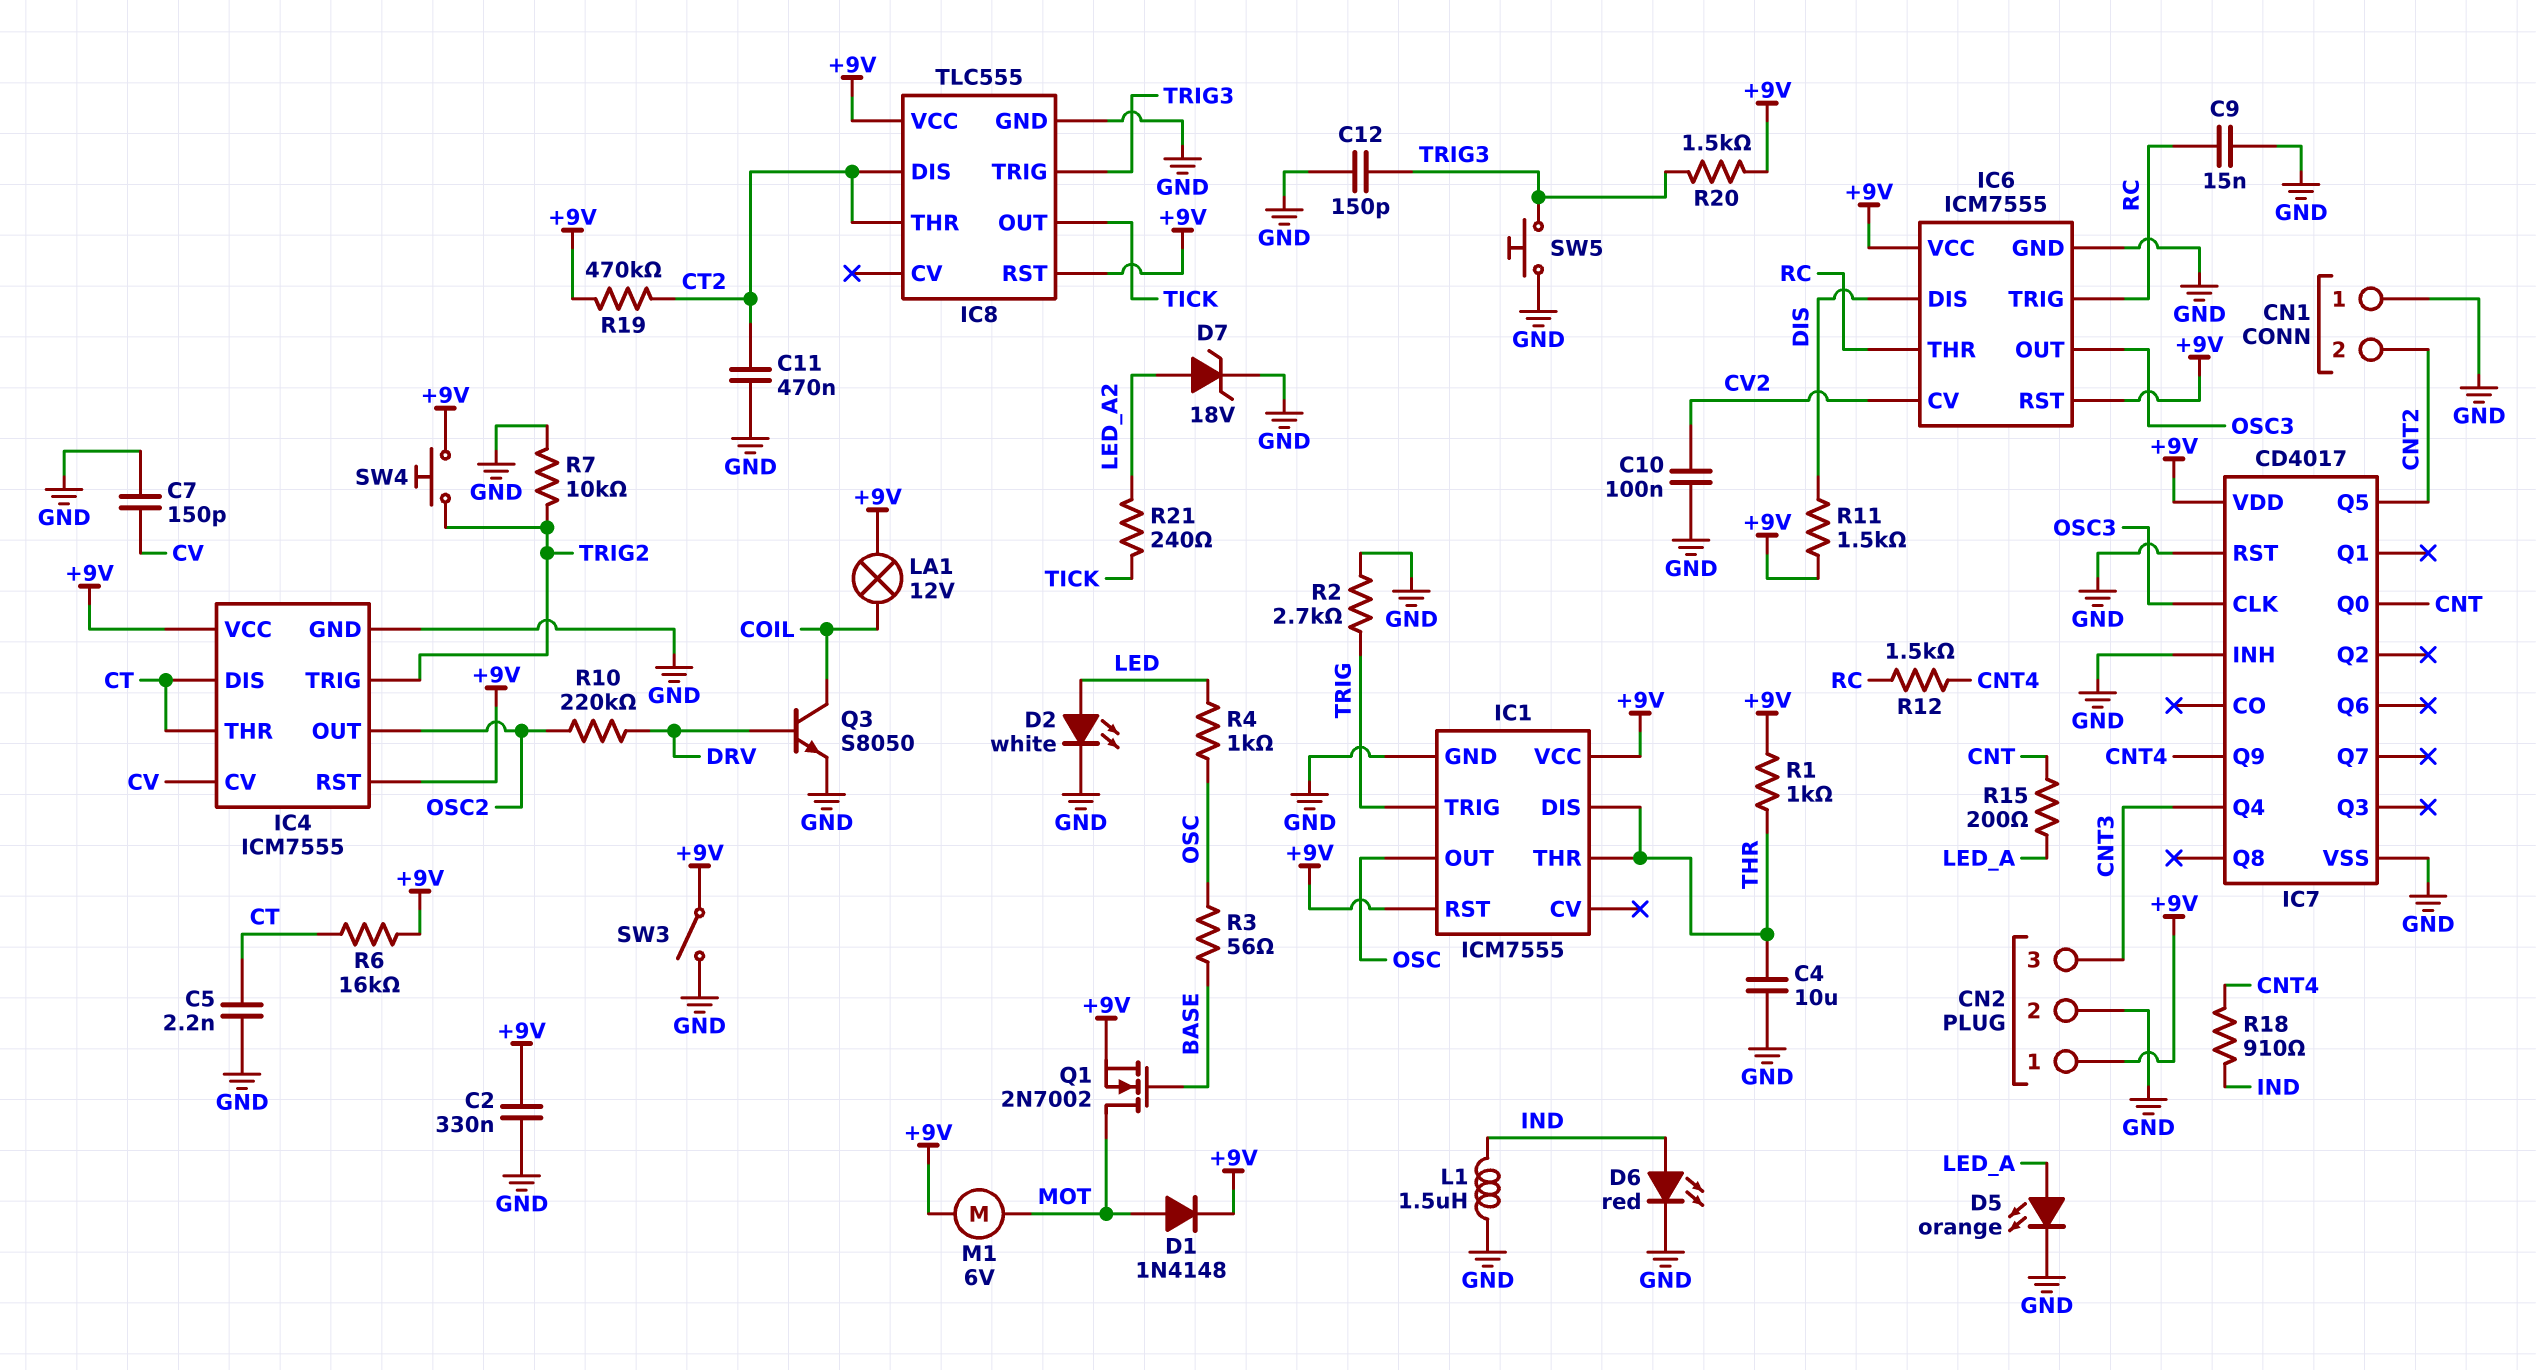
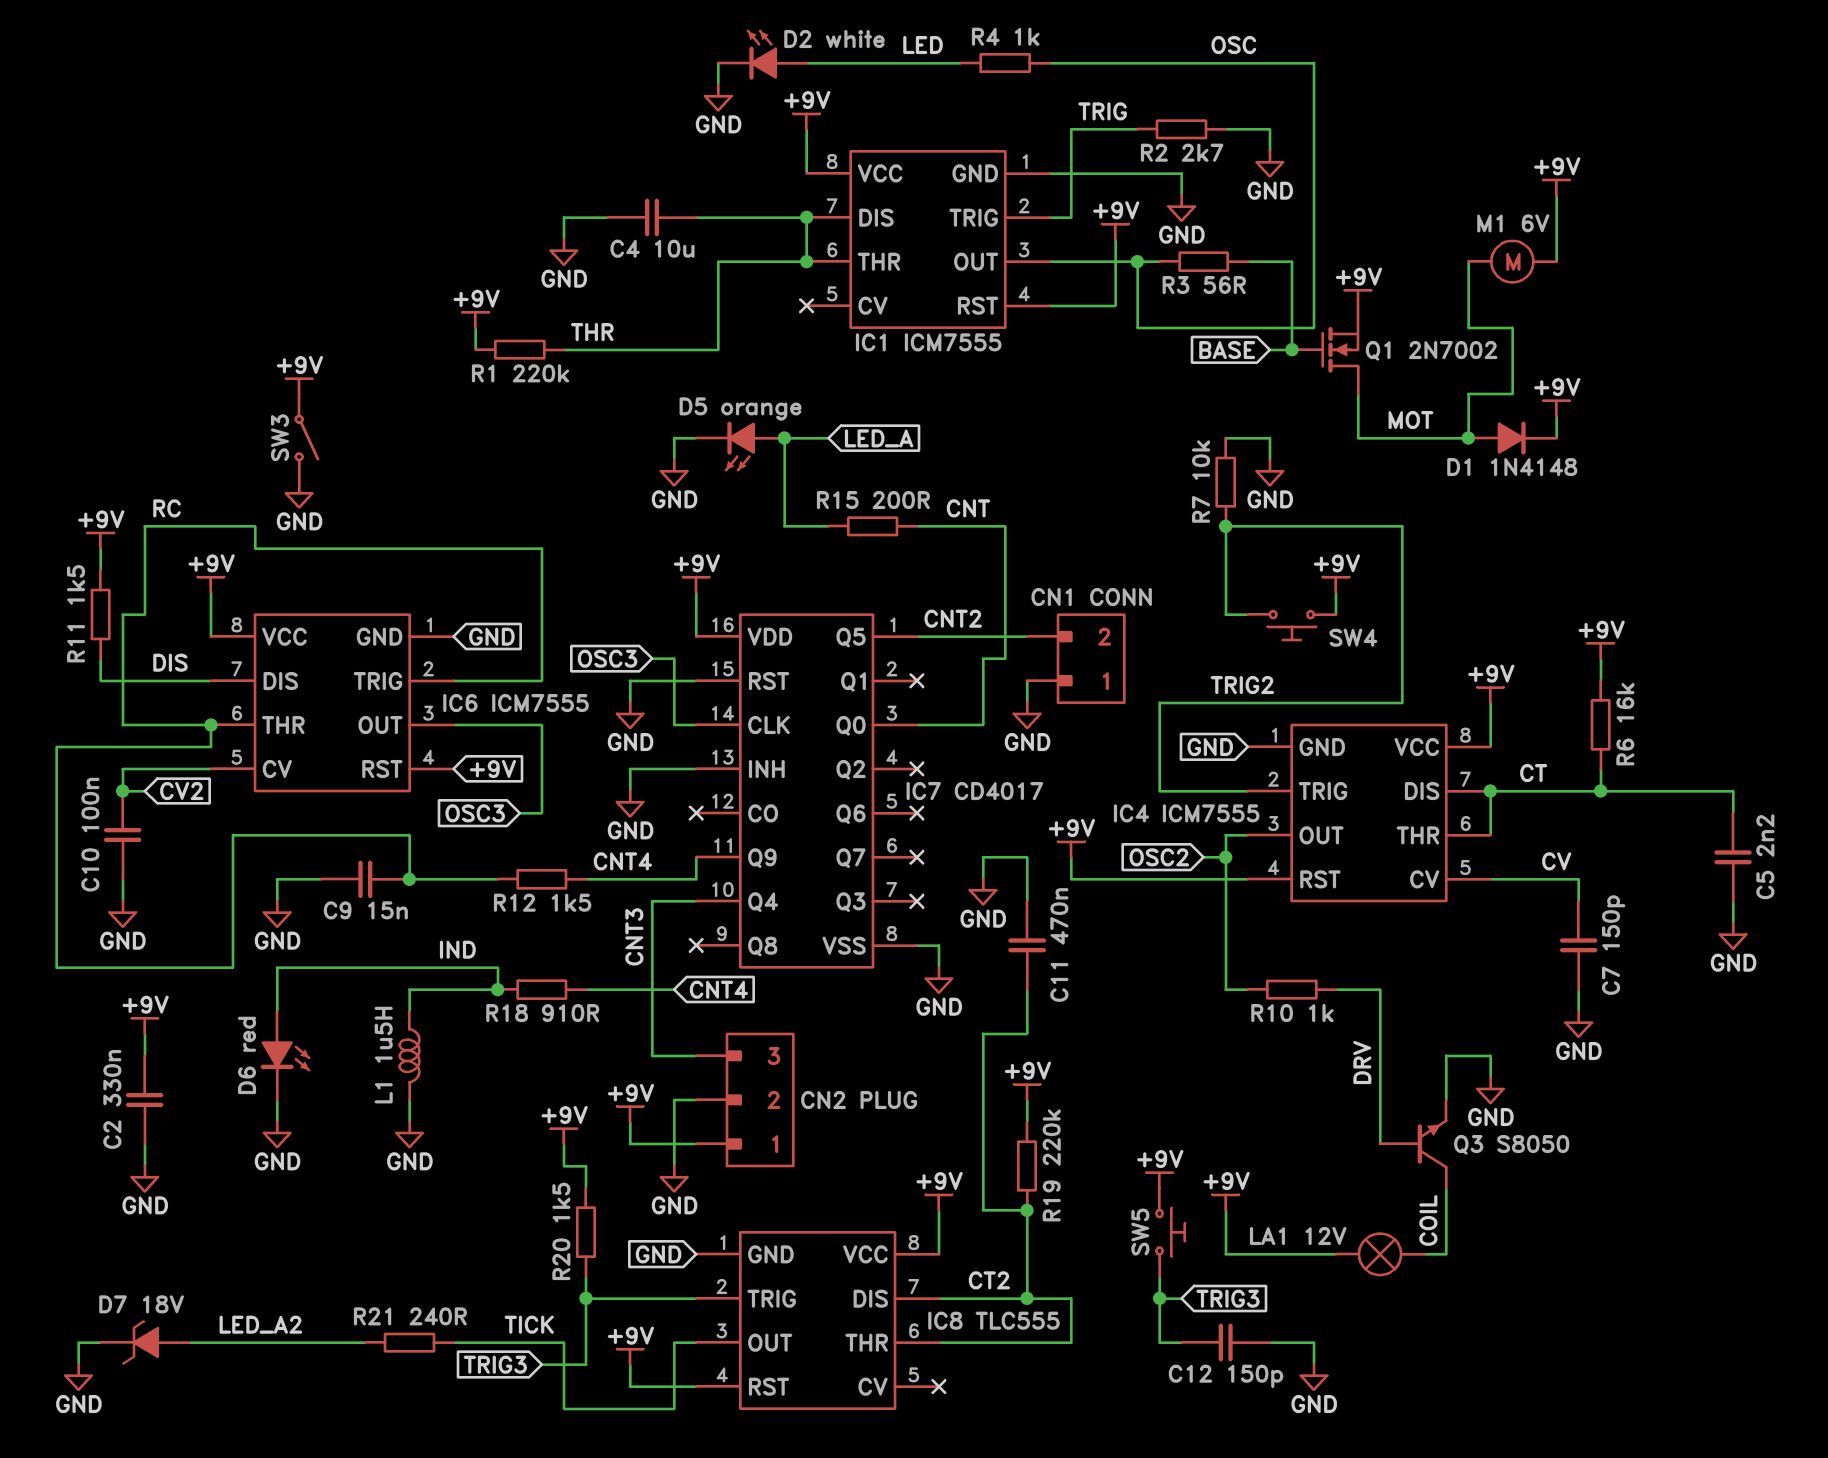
R1: 1k (+9V, THR) -> 220k (+9V, THR)
R10: 220k (DRV, OSC2) -> 1k (DRV, OSC2)
R19: 470k (+9V, CT2) -> 220k (+9V, CT2)
SW5: button (GND, TRIG3) -> button (+9V, TRIG3)

